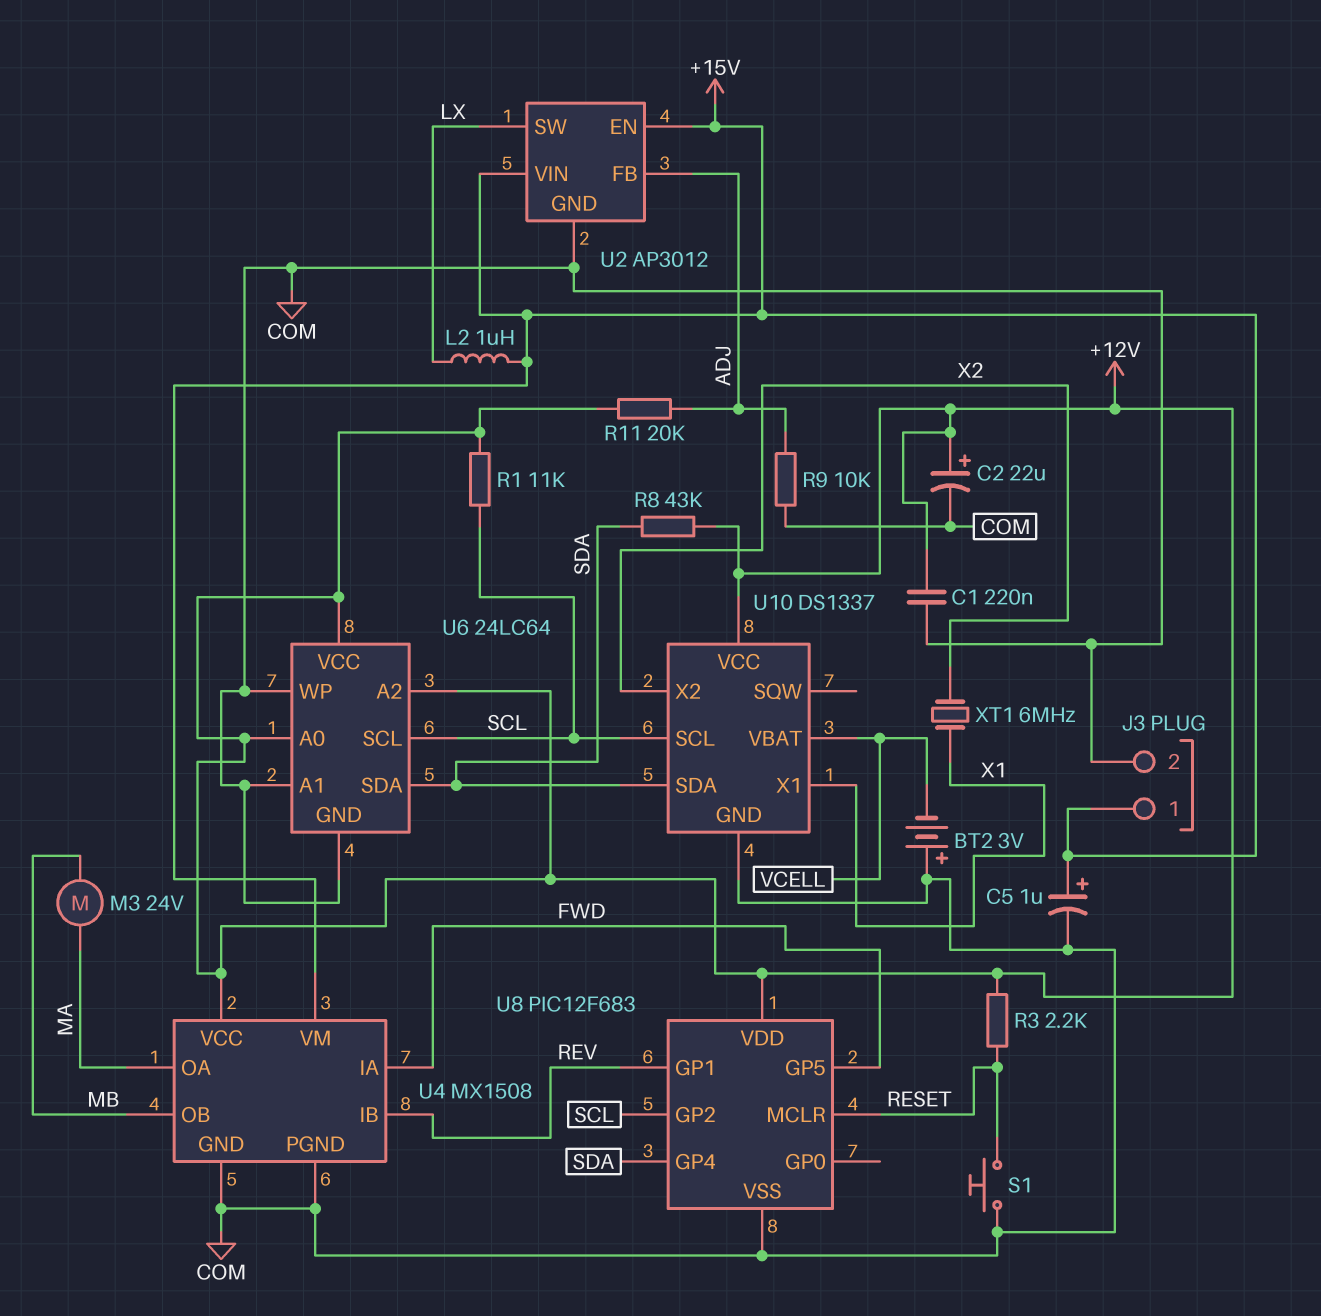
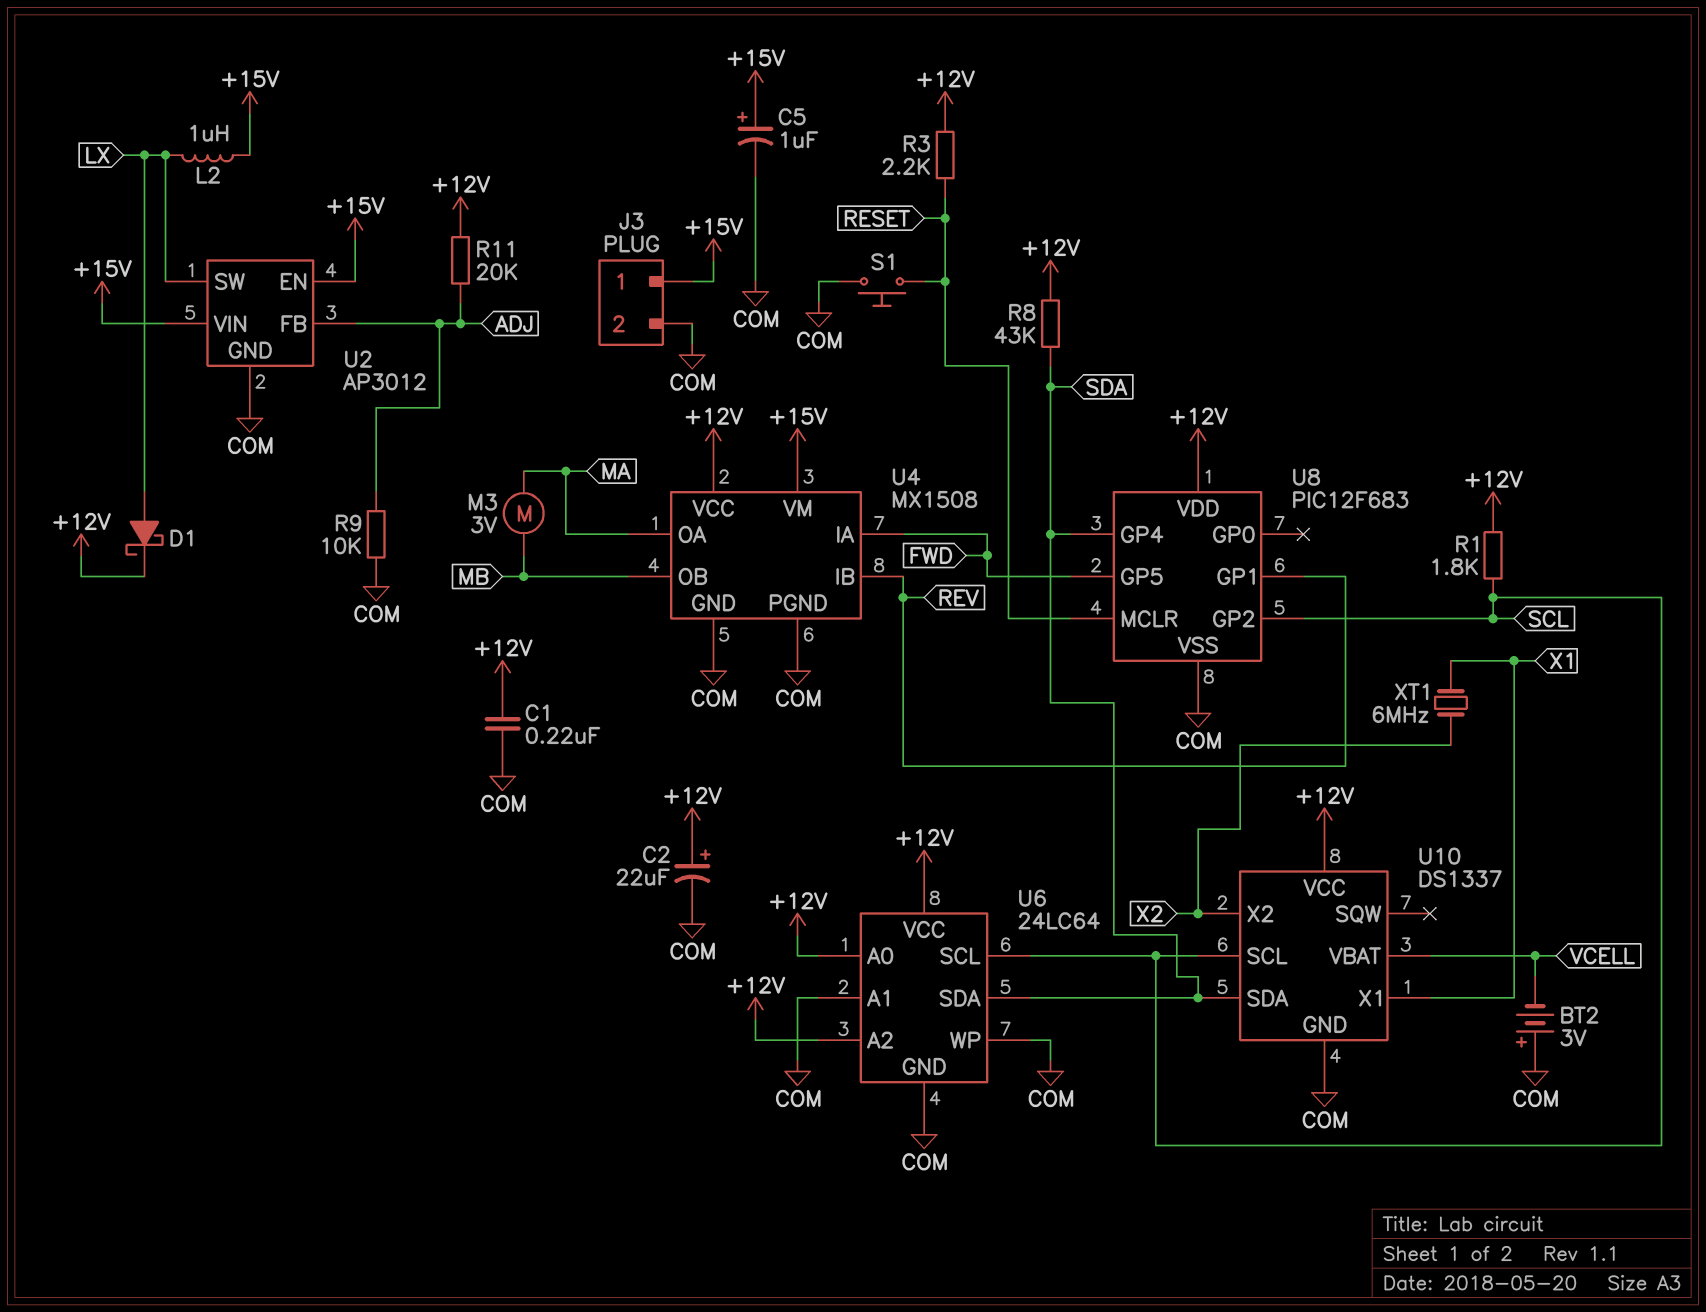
D1: none -> schottky (A LX, K +12V)
M3: motor 24V (MA, MB) -> motor 3V (MA, MB)
R1: 11k (+12V, SCL) -> 1.8k (+12V, SCL)

